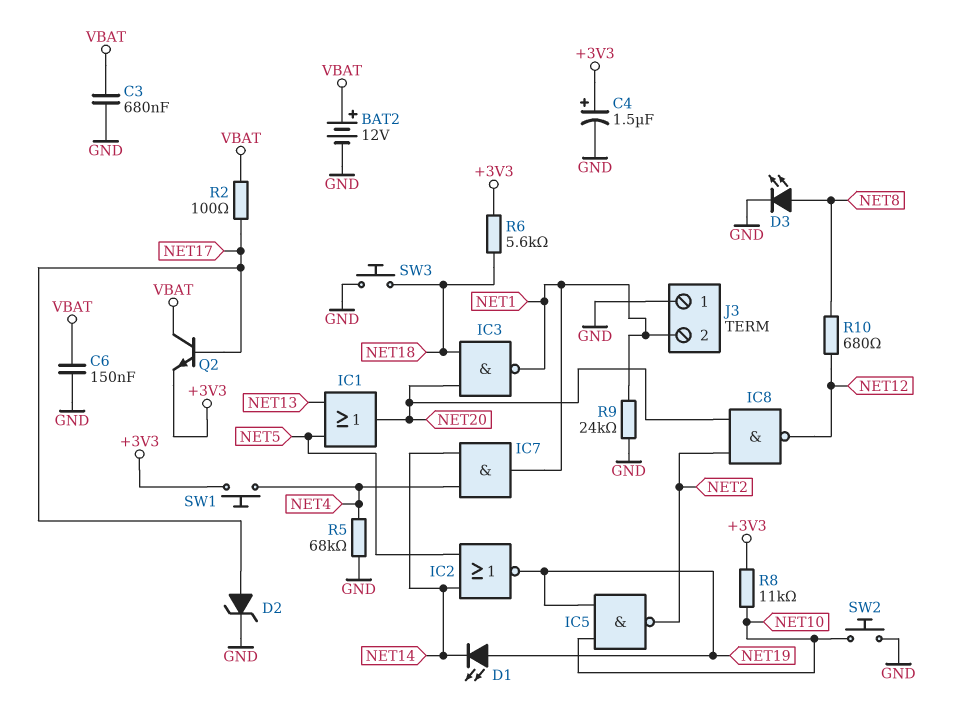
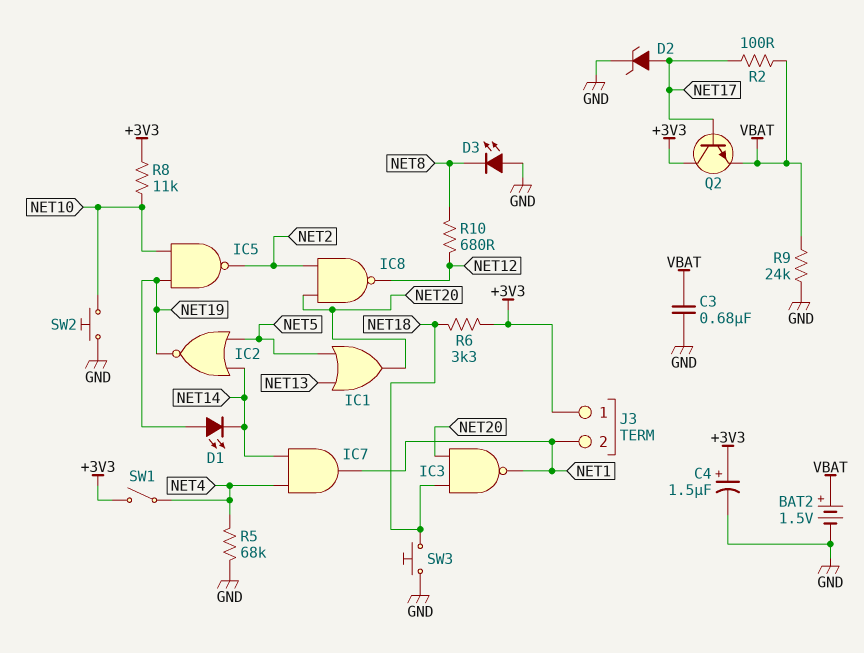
BAT2: 12V (plus VBAT, minus GND) -> 1.5V (plus VBAT, minus GND)
C6: 150nF (GND, VBAT) -> none
D3: LED (A NET8, K GND) -> LED (A GND, K NET8)
J3 pin 1: GND -> +3V3
Q2: NPN (B NET17, C VBAT, E +3V3) -> NPN (B NET17, C +3V3, E VBAT)
R6: 5.6k (+3V3, NET18) -> 3.3k (+3V3, NET18)
R9: 24k (GND, NET1) -> 24k (GND, VBAT)
SW1: button (+3V3, NET4) -> switch (+3V3, NET4)

